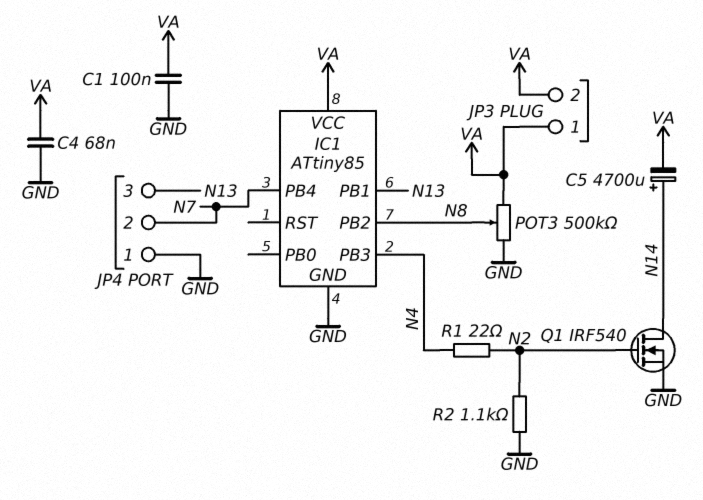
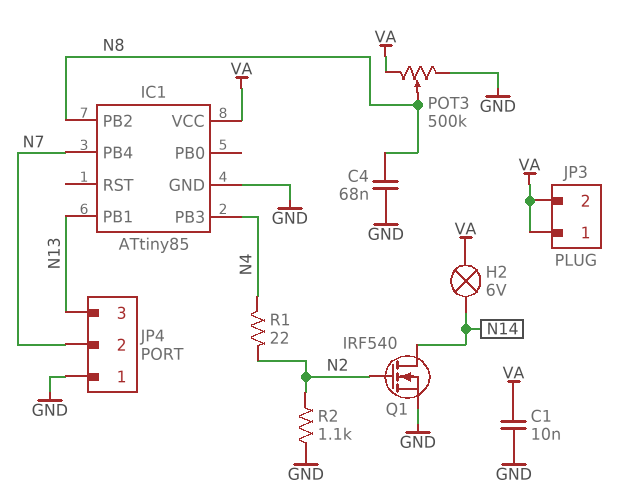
C1: 100nF (GND, VA) -> 10nF (GND, VA)
C4: 68nF (GND, VA) -> 68nF (GND, N8)
C5: 4700uF (plus N14, minus VA) -> none
H2: none -> lamp 6V (N14, VA)

